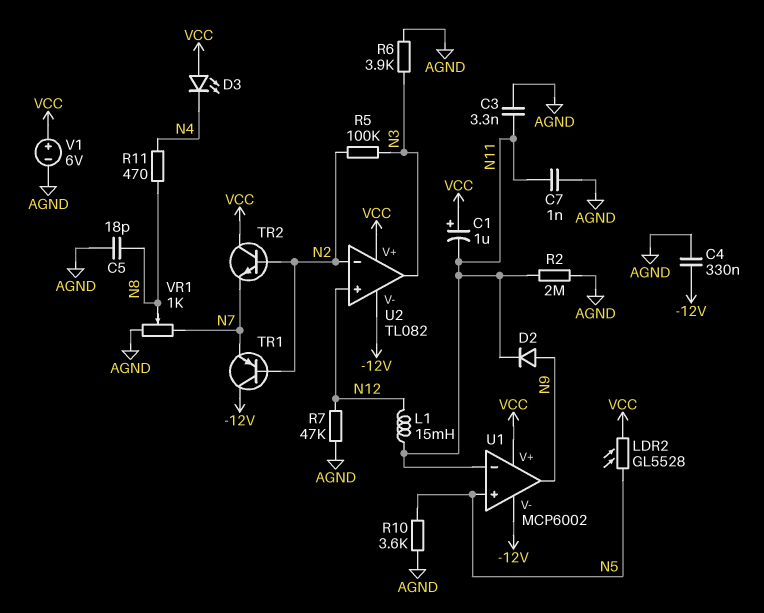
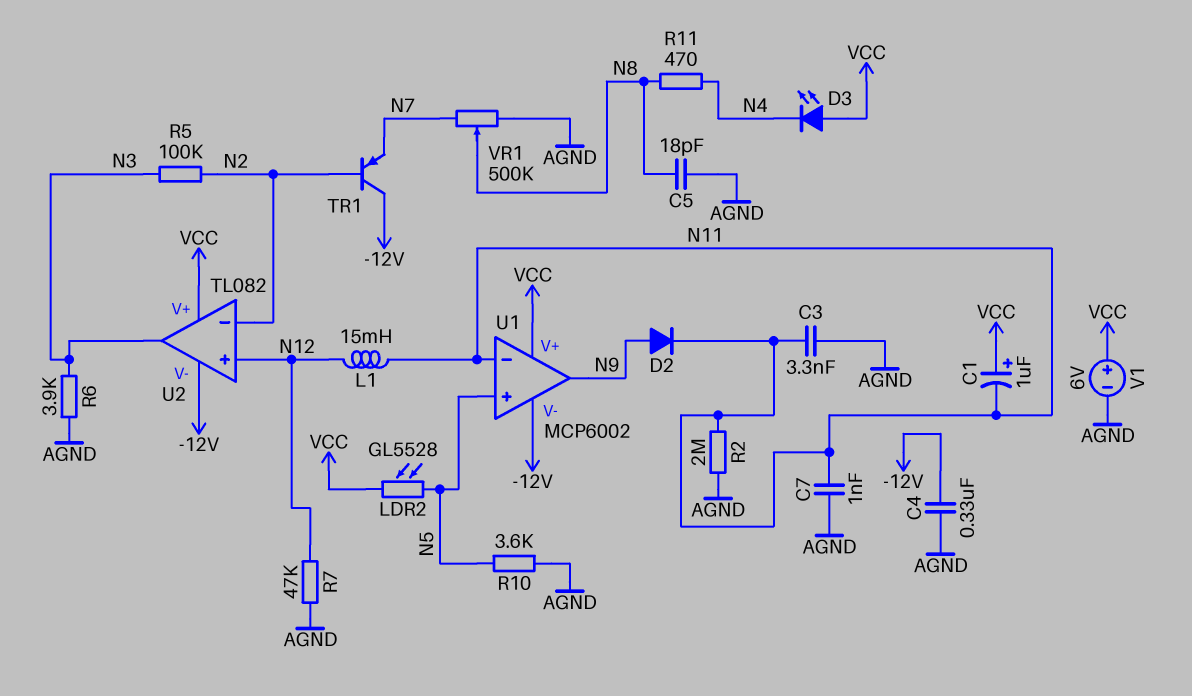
TR2: NPN (B N2, C VCC, E N7) -> none
VR1: 1k (AGND, N7, wiper N8) -> 500k (AGND, N7, wiper N8)

